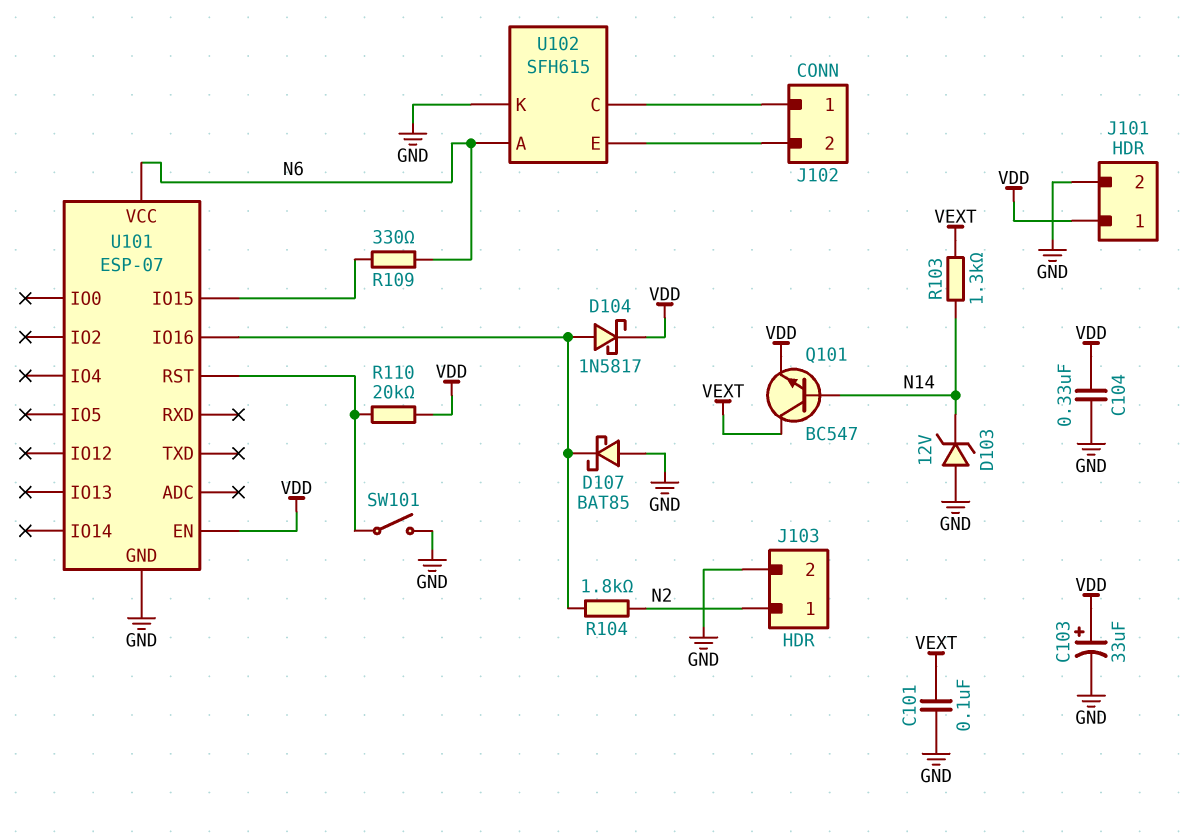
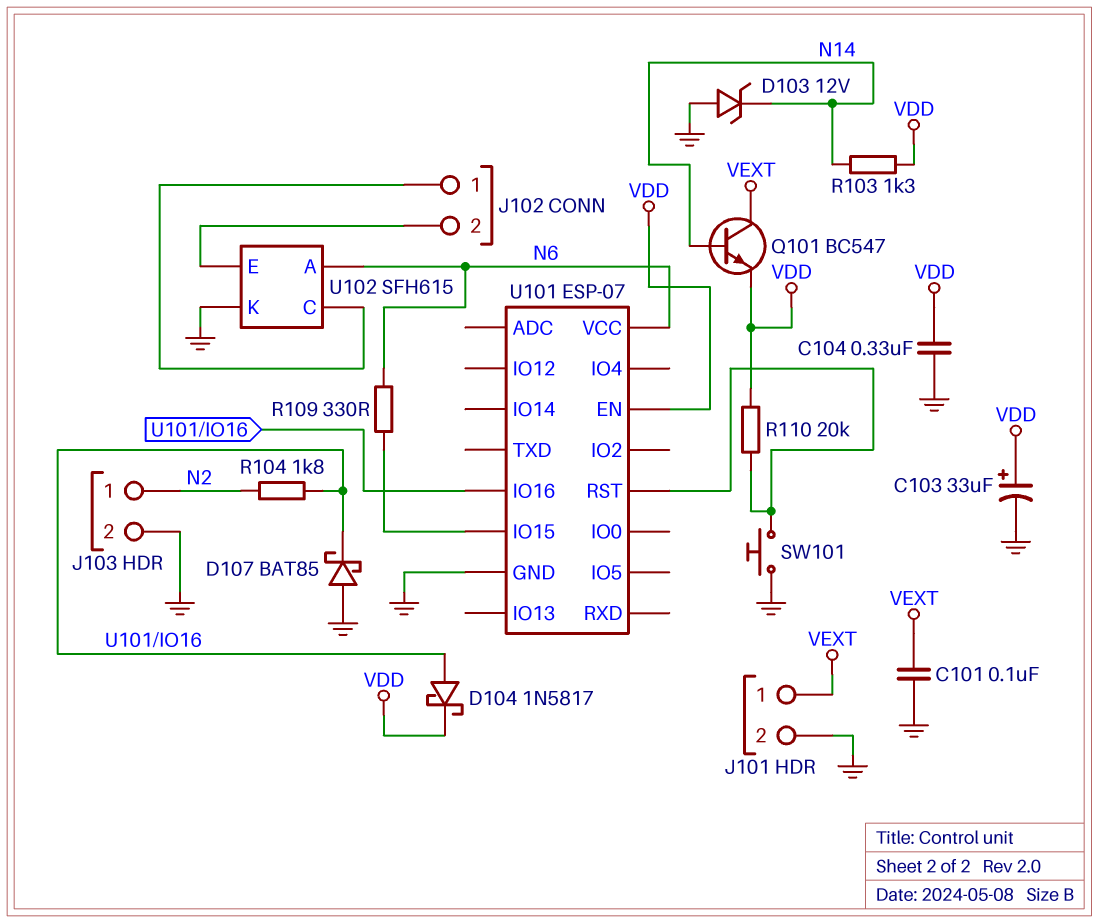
J101 pin 1: VDD -> VEXT
R103: 1.3k (N14, VEXT) -> 1.3k (N14, VDD)
SW101: switch (GND, U101/RST) -> button (GND, U101/RST)

